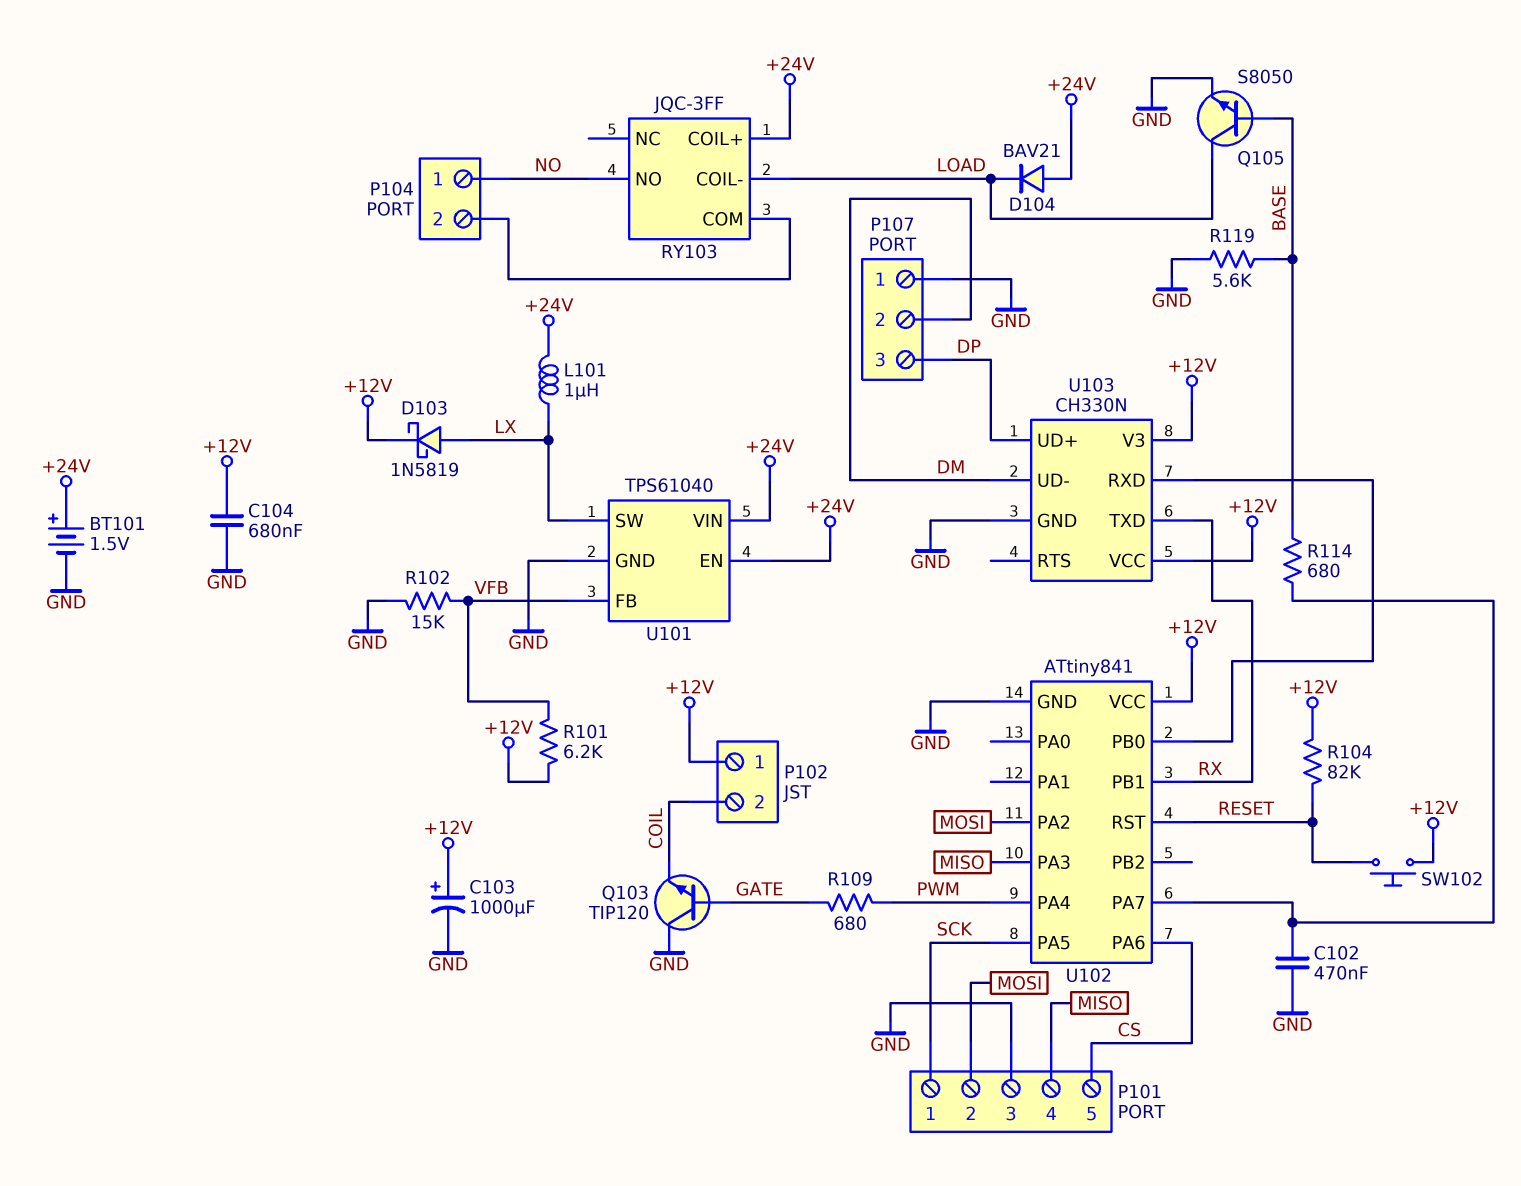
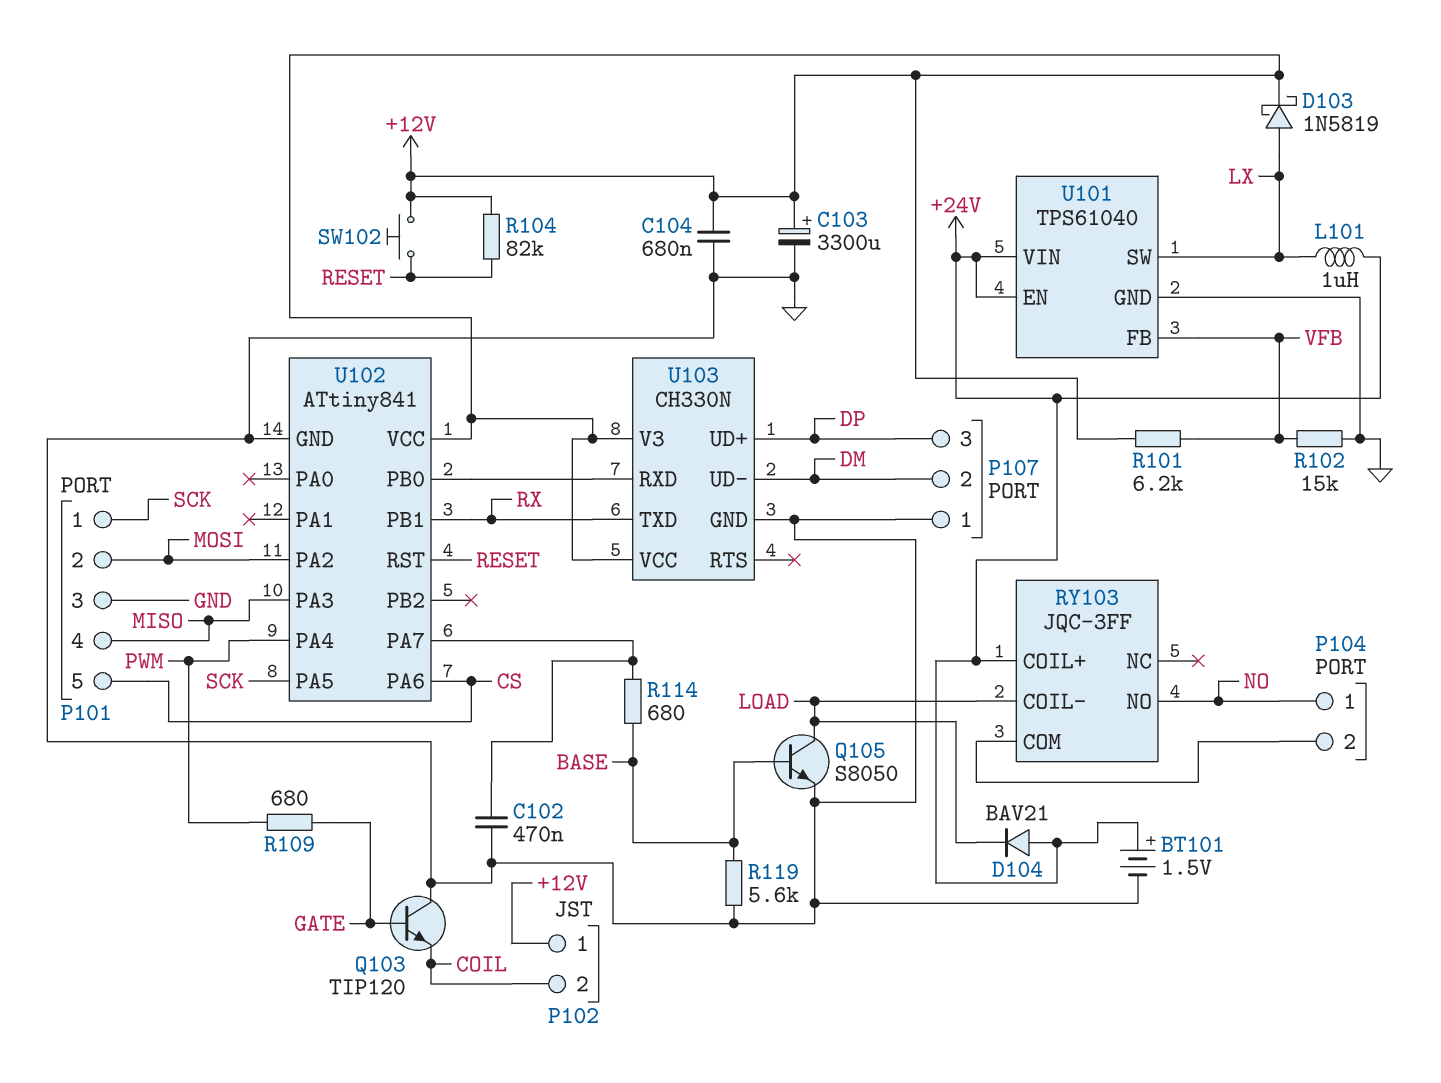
C103: 1000uF (plus +12V, minus GND) -> 3300uF (plus +12V, minus GND)

